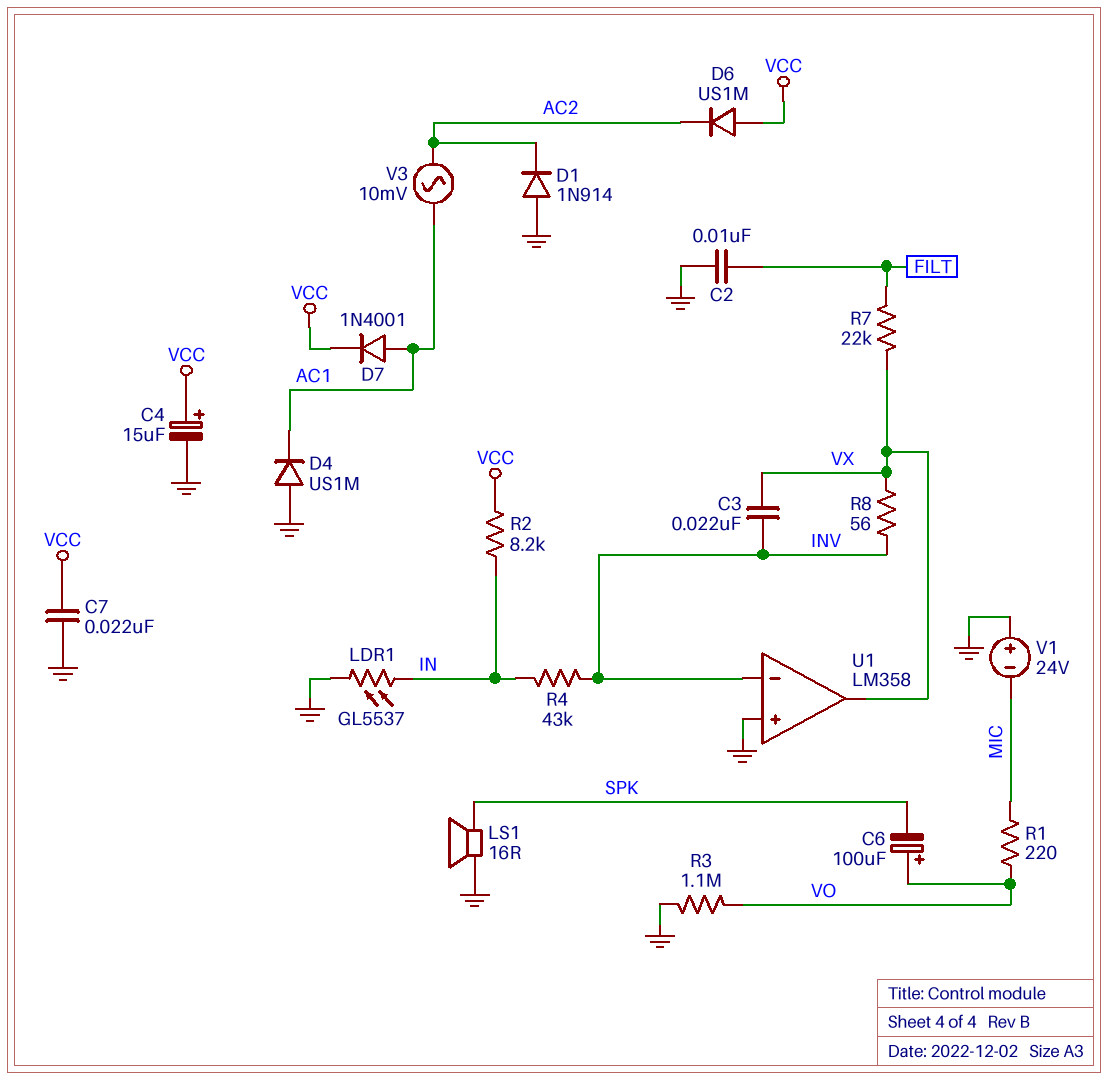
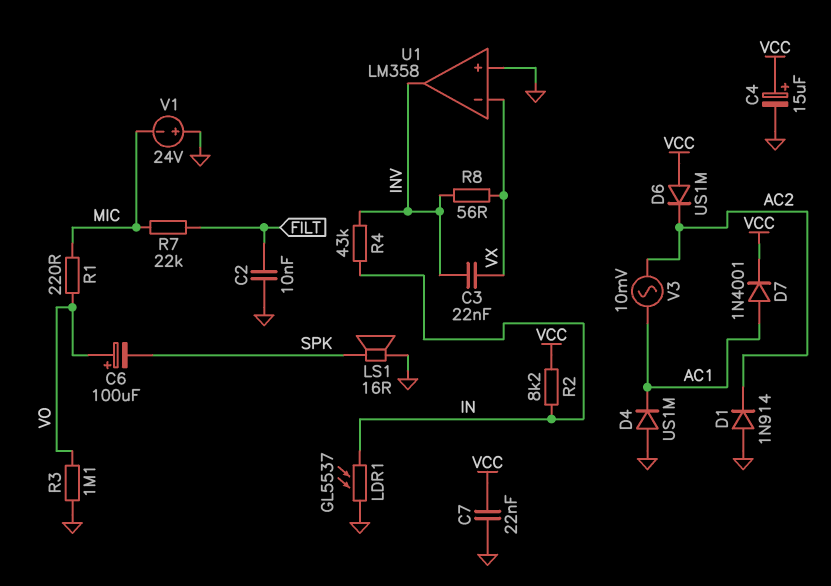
R7: 22k (FILT, VX) -> 22k (FILT, MIC)
U1 pin in-: INV -> VX
U1 pin out: VX -> INV

